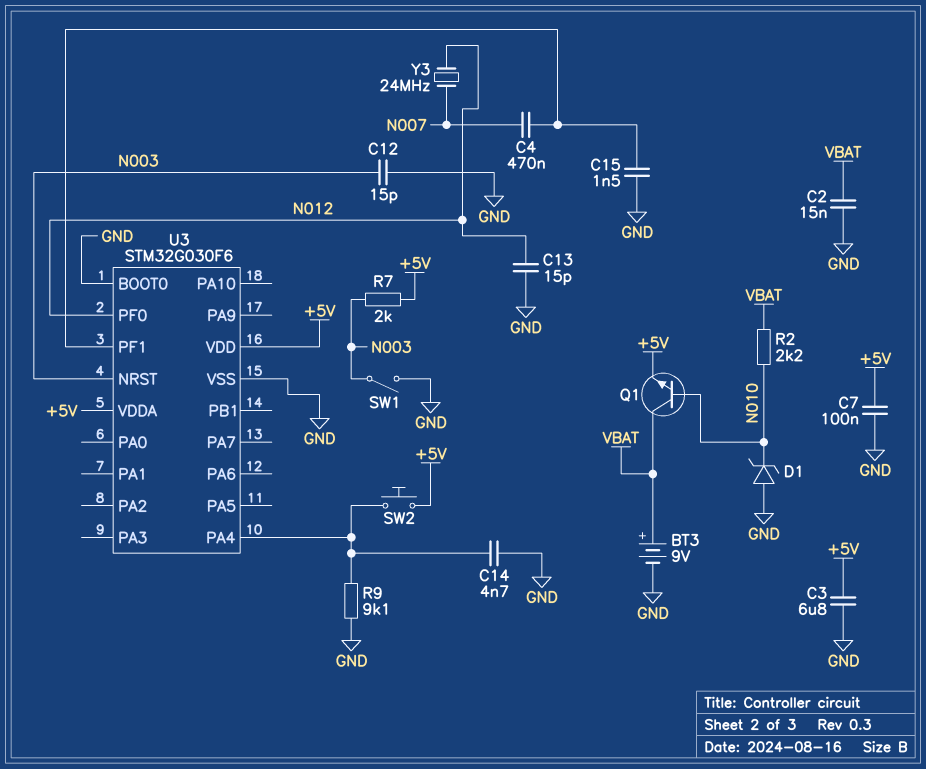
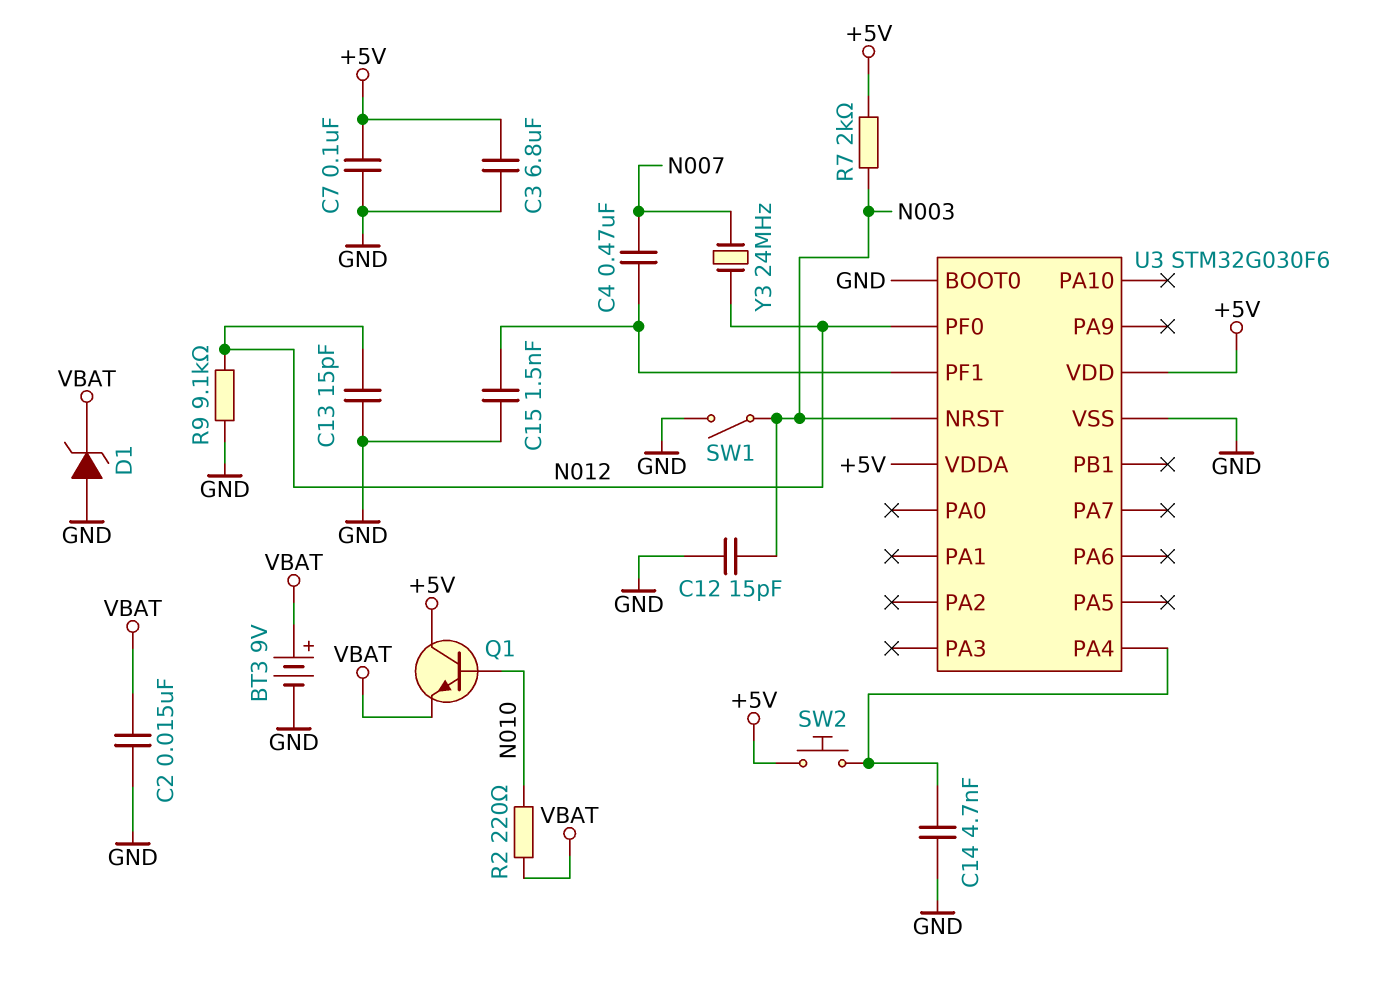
D1: zener (A GND, K N010) -> zener (A GND, K VBAT)
Q1: NPN (B N010, C VBAT, E +5V) -> NPN (B N010, C +5V, E VBAT)
R2: 2.2k (N010, VBAT) -> 220 (N010, VBAT)
R9: 9.1k (GND, U3/PA4) -> 9.1k (GND, N012)

